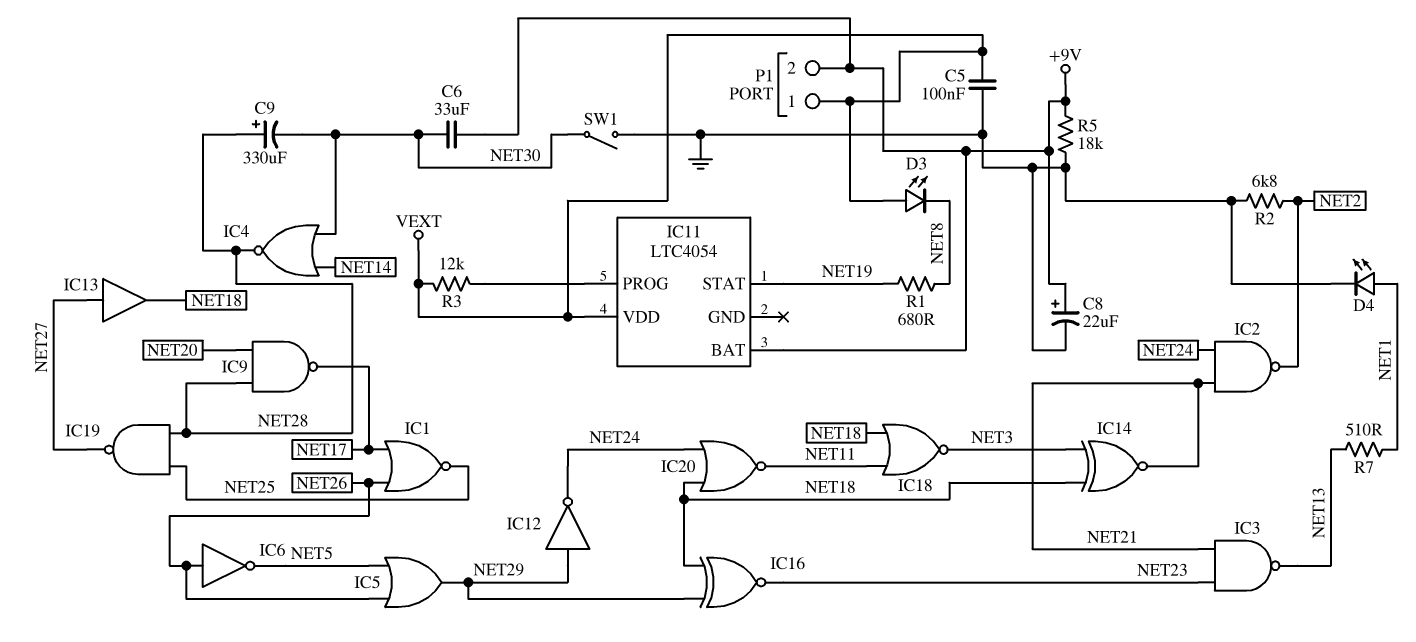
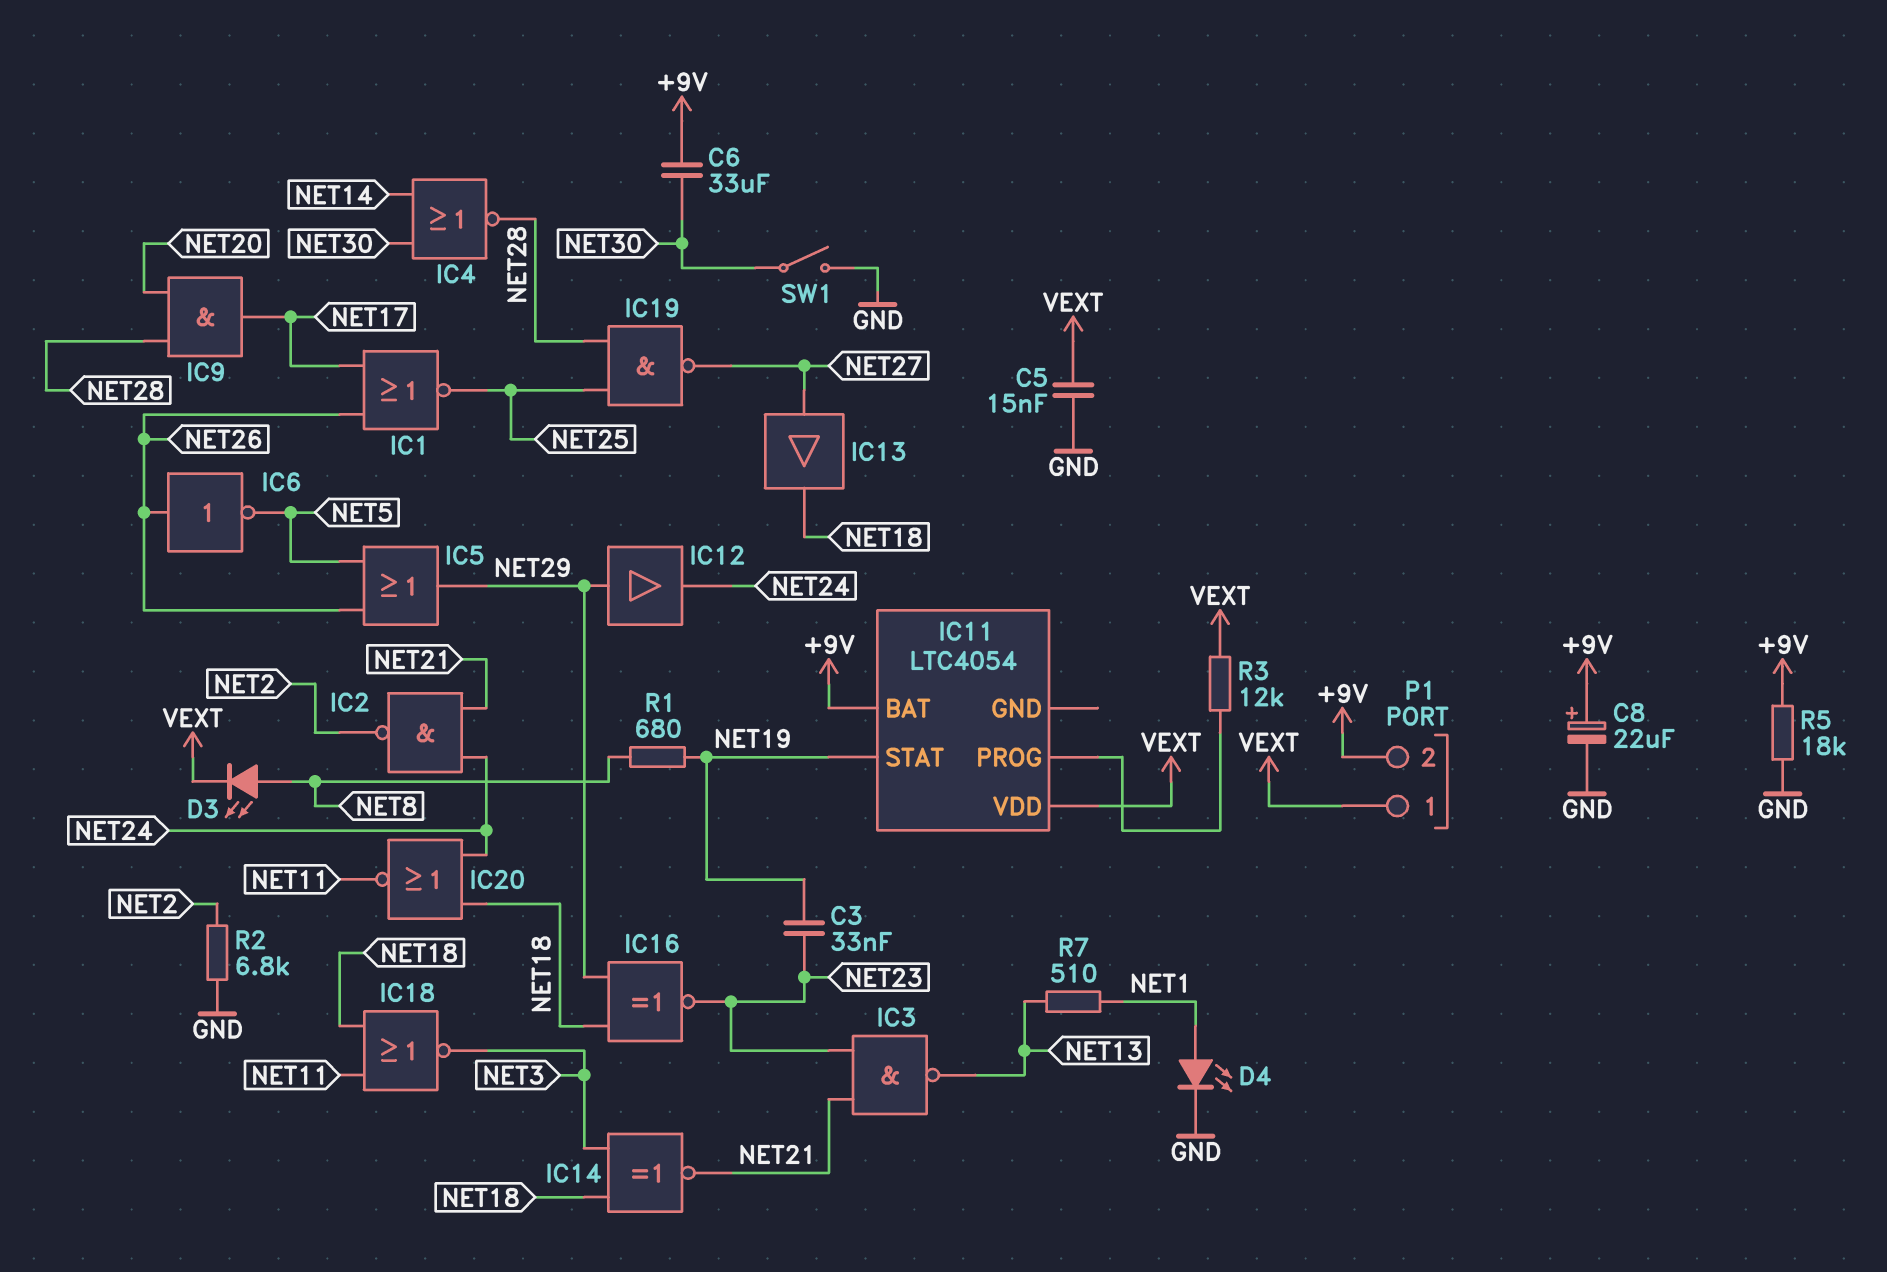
C3: none -> 33nF (NET19, NET23)
C5: 100nF (GND, VEXT) -> 15nF (GND, VEXT)
C9: 330uF (plus NET28, minus NET30) -> none
D3: LED (A VEXT, K NET8) -> LED (A NET8, K VEXT)
IC9: NAND (in NET20, in NET28, out NET17) -> AND (in NET20, in NET28, out NET17)
IC12: NOT (in NET29, out NET24) -> buffer (in NET29, out NET24)

